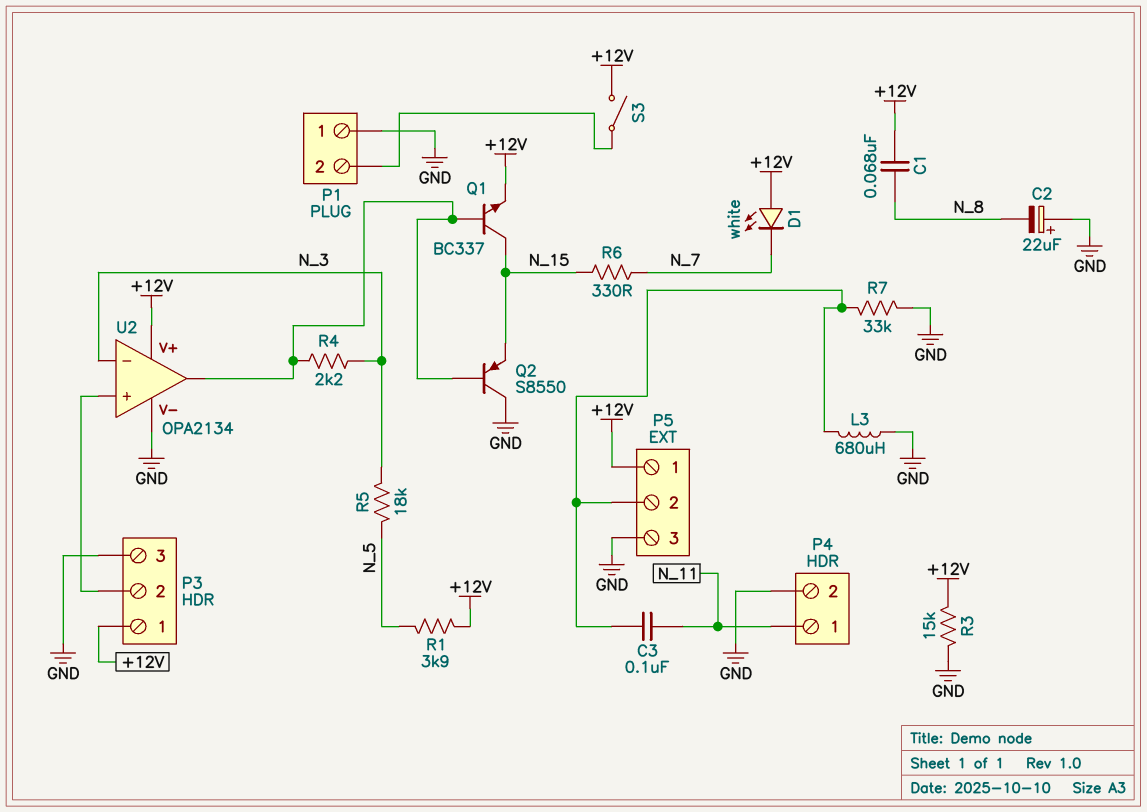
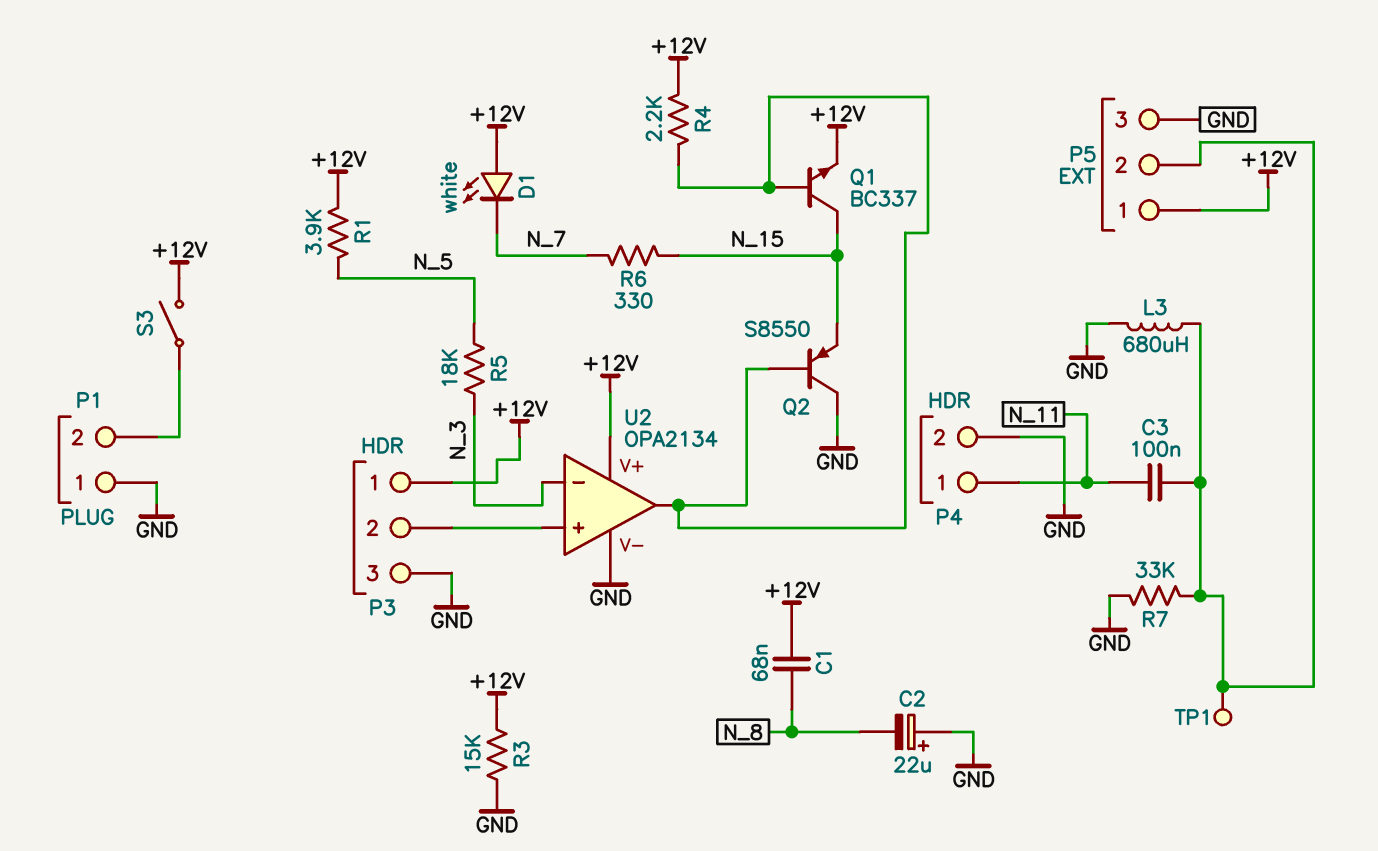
R4: 2.2k (N_3, U2/out) -> 2.2k (+12V, U2/out)
TP1: none -> test point (P5/2)

